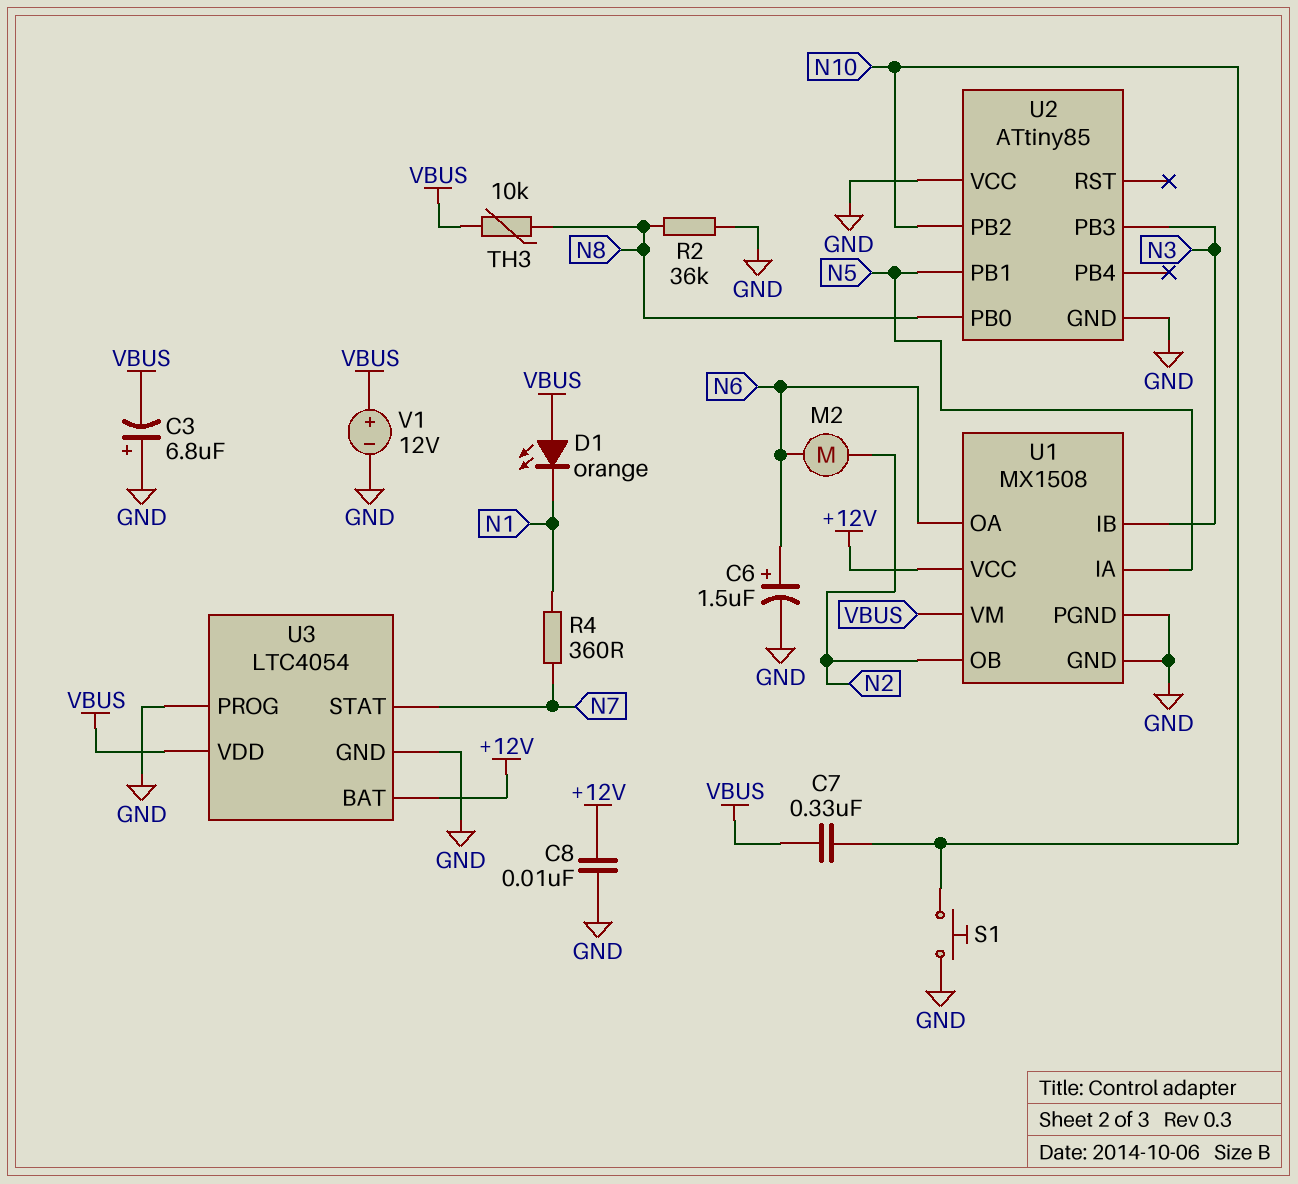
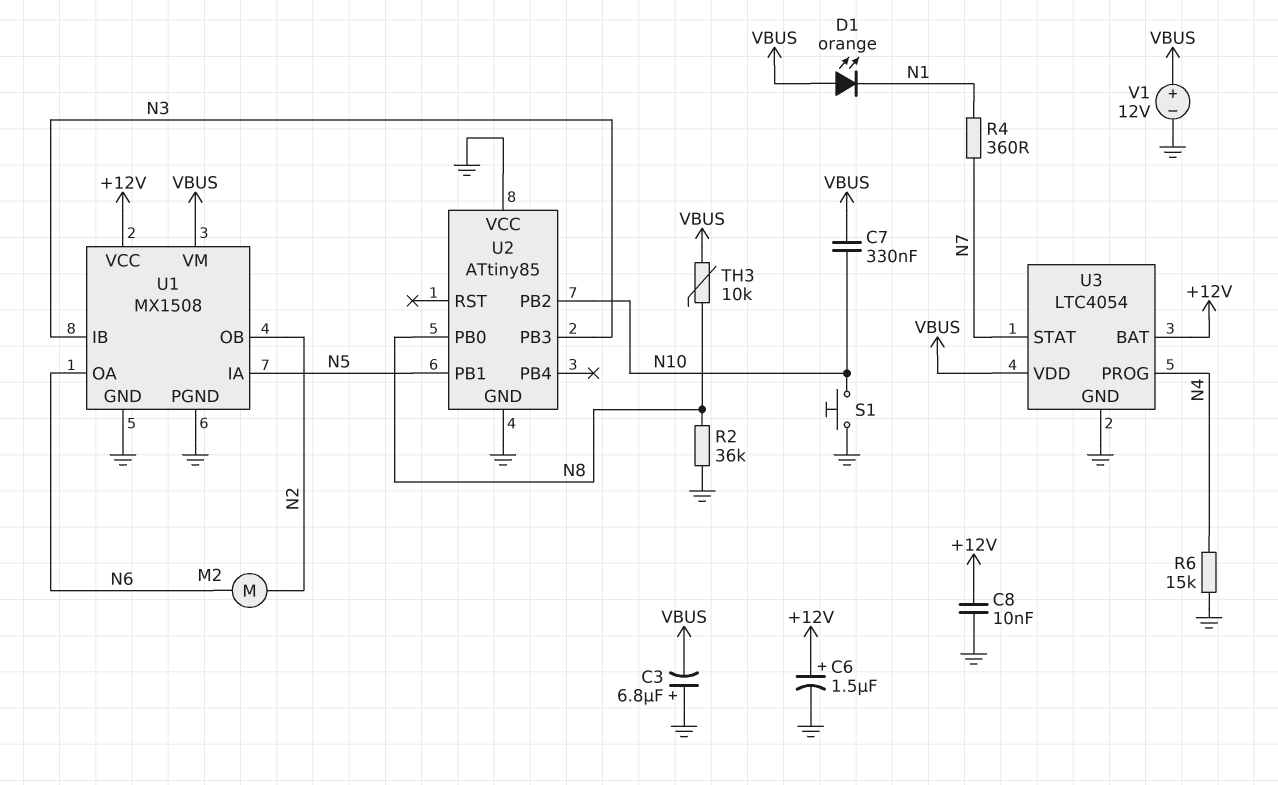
C6: 1.5uF (plus N6, minus GND) -> 1.5uF (plus +12V, minus GND)
R6: none -> 15k (GND, N4)
U3 pin PROG: GND -> N4

